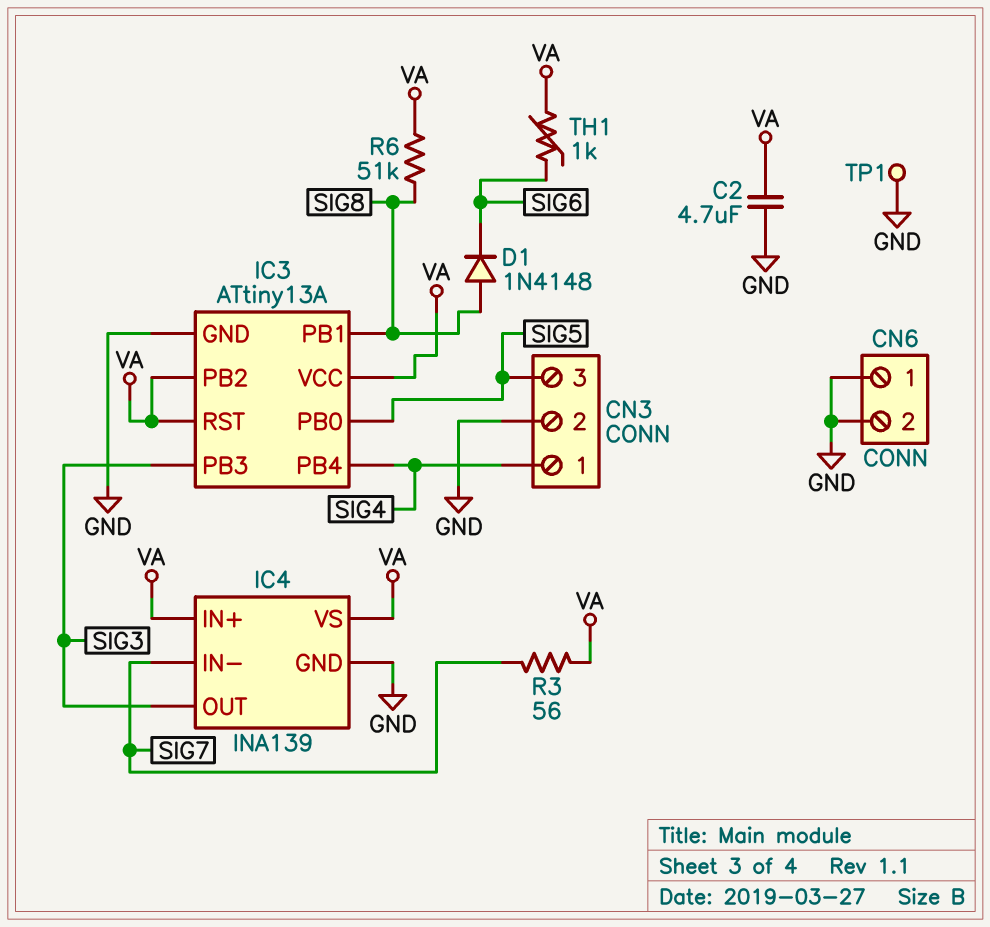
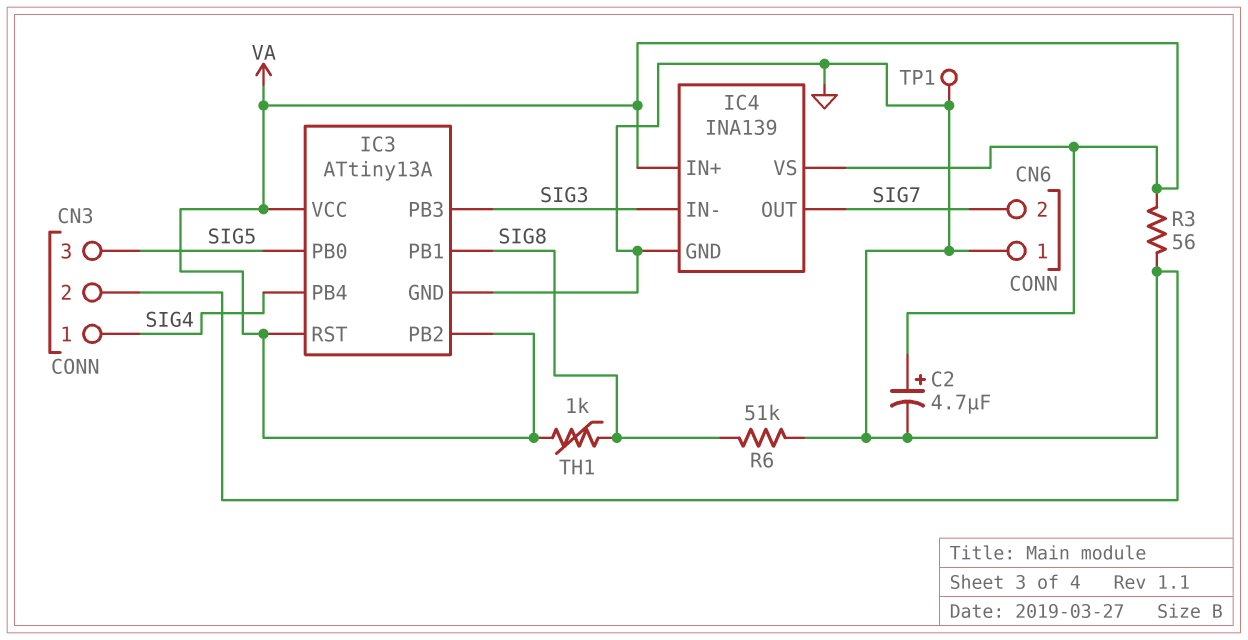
C2: 4.7uF (GND, VA) -> 4.7uF (plus VA, minus GND)
CN6 pin 2: GND -> SIG7
D1: diode 1N4148 (A SIG8, K SIG6) -> none
IC4 pin IN-: SIG7 -> SIG3
IC4 pin OUT: SIG3 -> SIG7
R3: 56 (SIG7, VA) -> 56 (GND, VA)
R6: 51k (SIG8, VA) -> 51k (GND, SIG8)
TH1: 1k (SIG6, VA) -> 1k (SIG8, VA)

